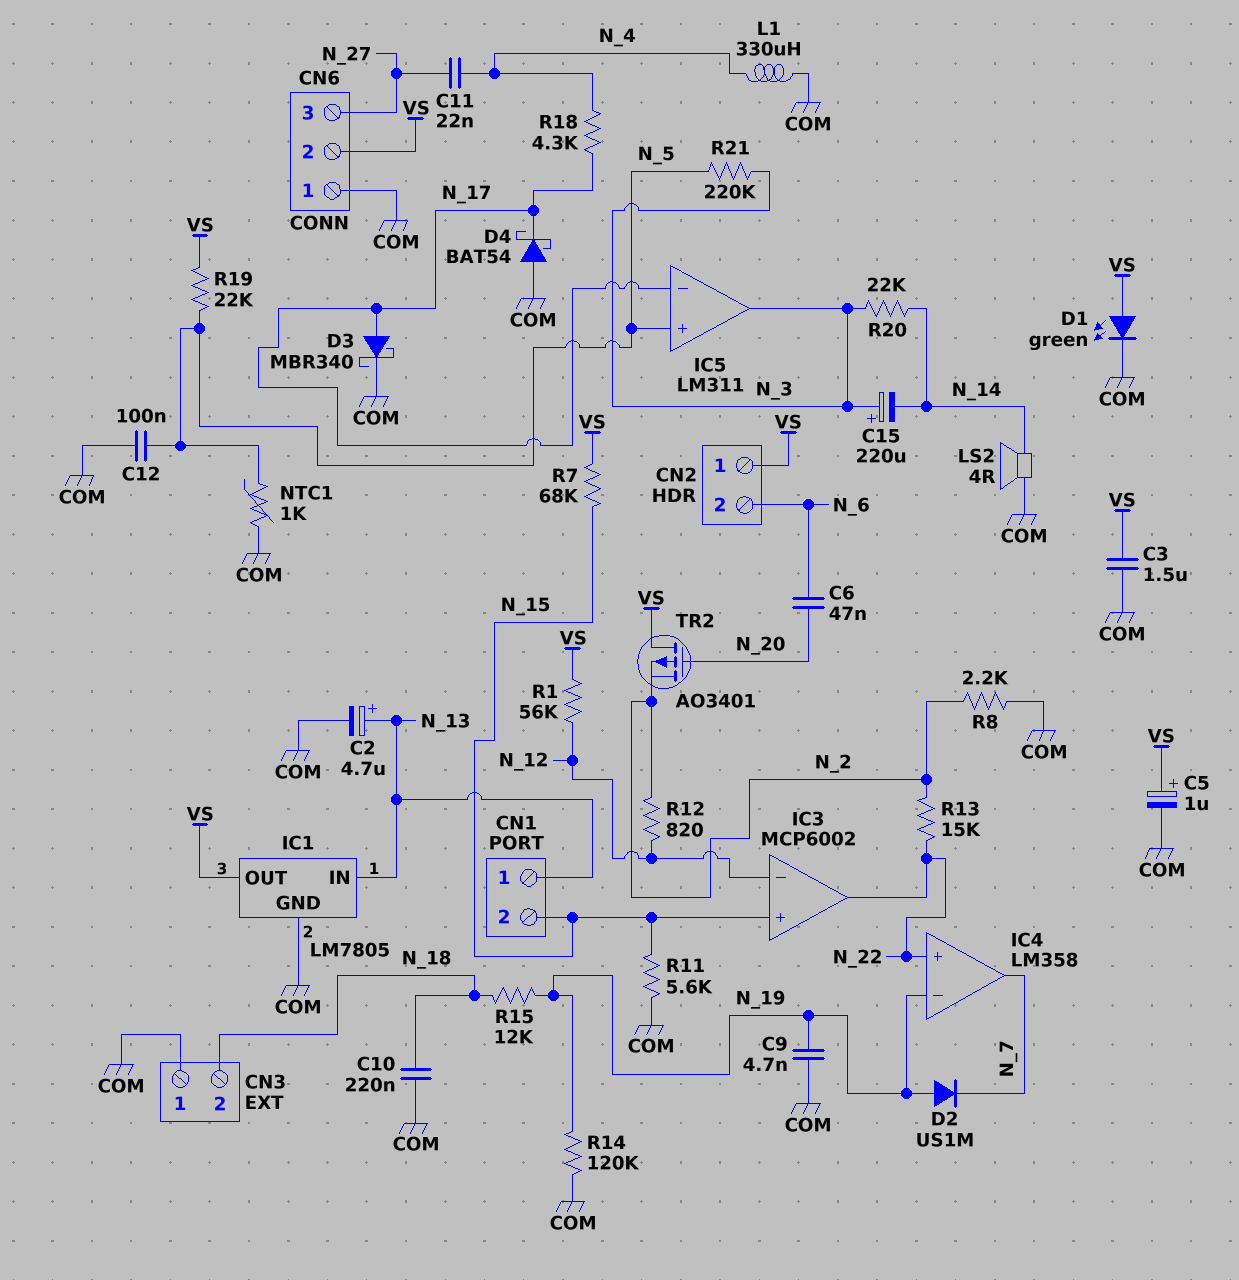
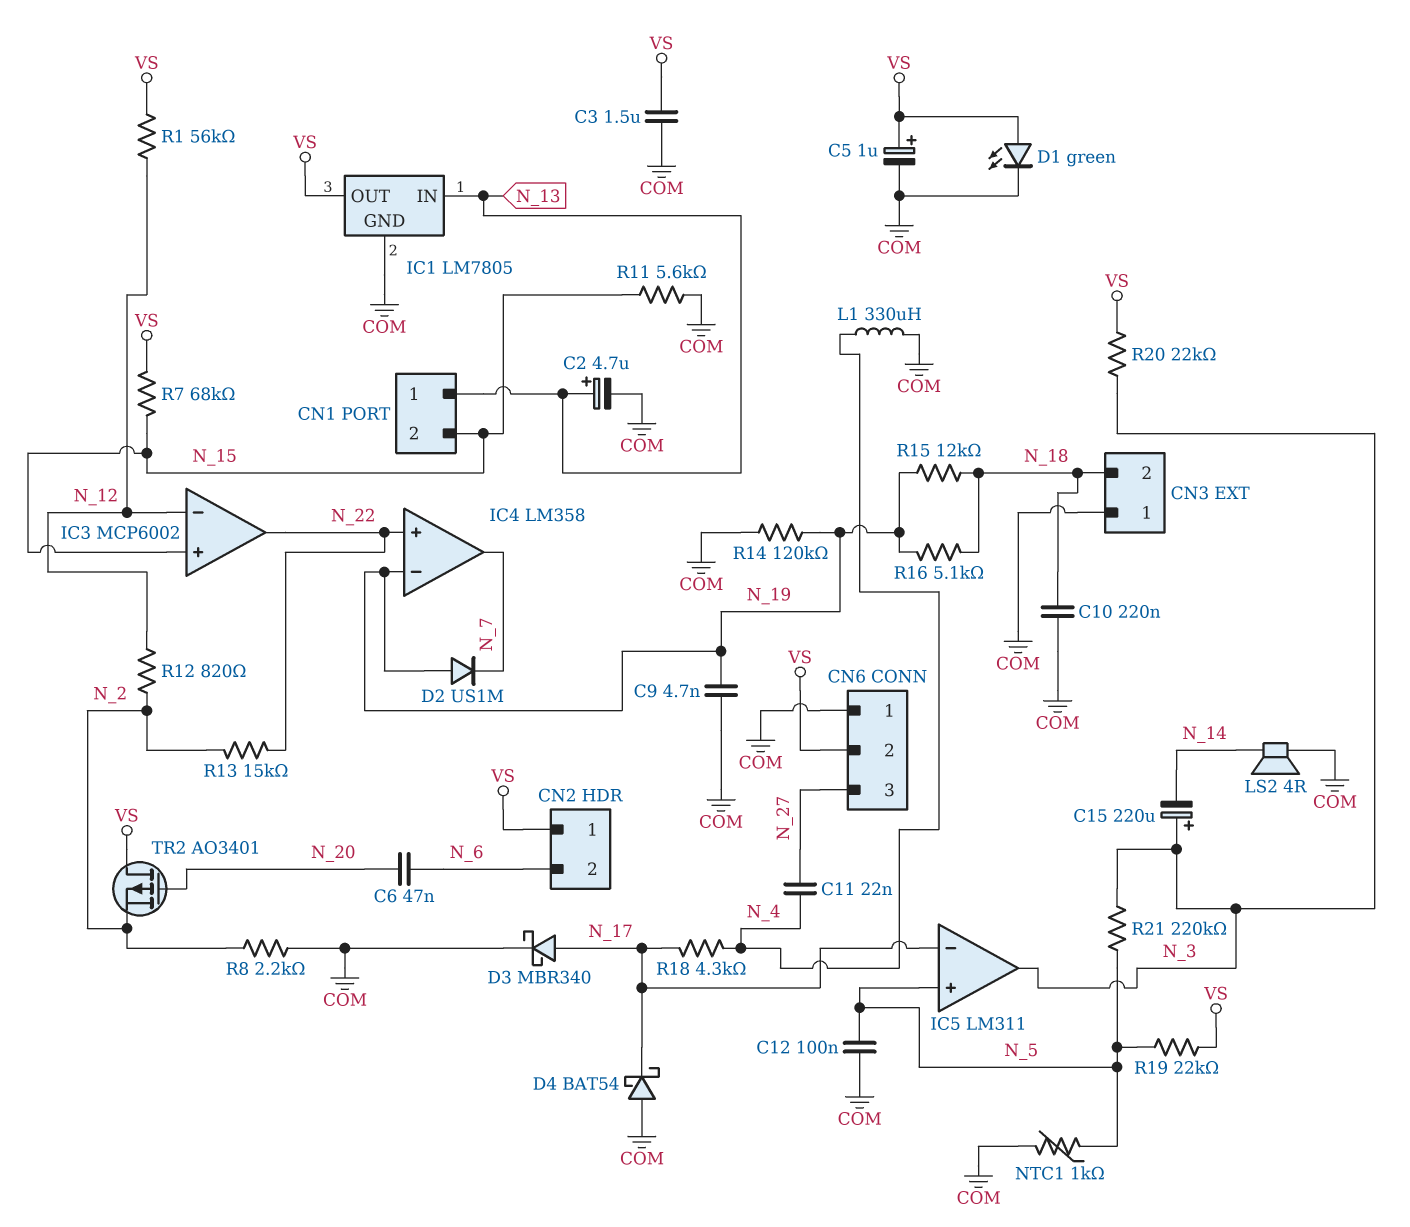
R16: none -> 5.1k (N_18, N_19)
R20: 22k (N_3, N_14) -> 22k (N_3, VS)

